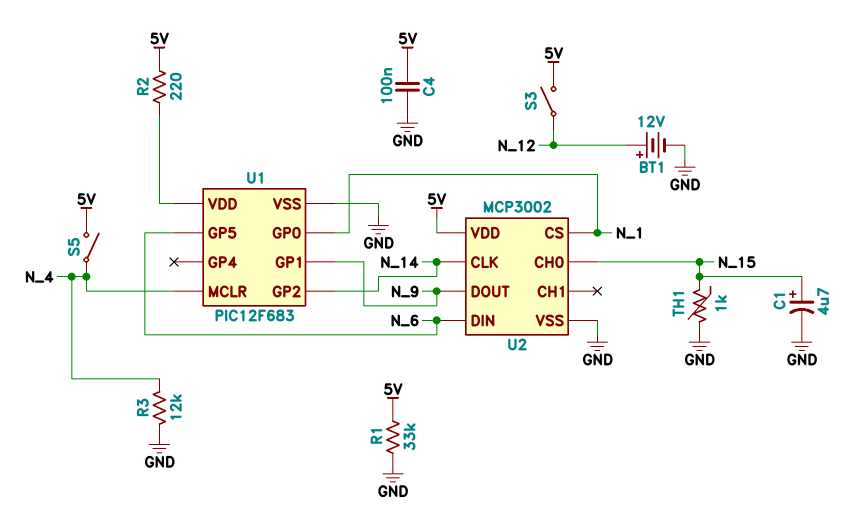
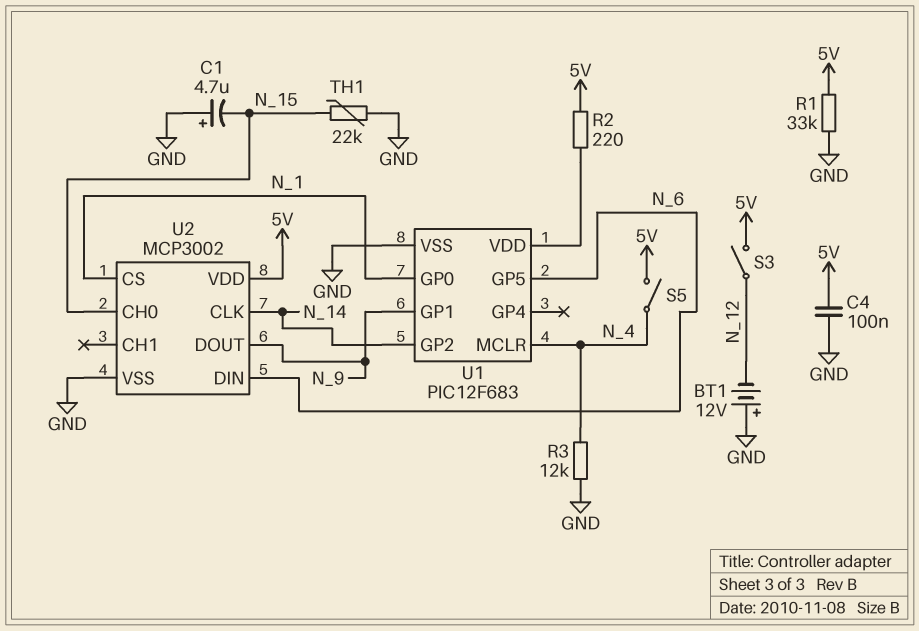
BT1: 12V (plus N_12, minus GND) -> 12V (plus GND, minus N_12)
C1: 4.7uF (plus N_15, minus GND) -> 4.7uF (plus GND, minus N_15)
TH1: 1k (GND, N_15) -> 22k (GND, N_15)

